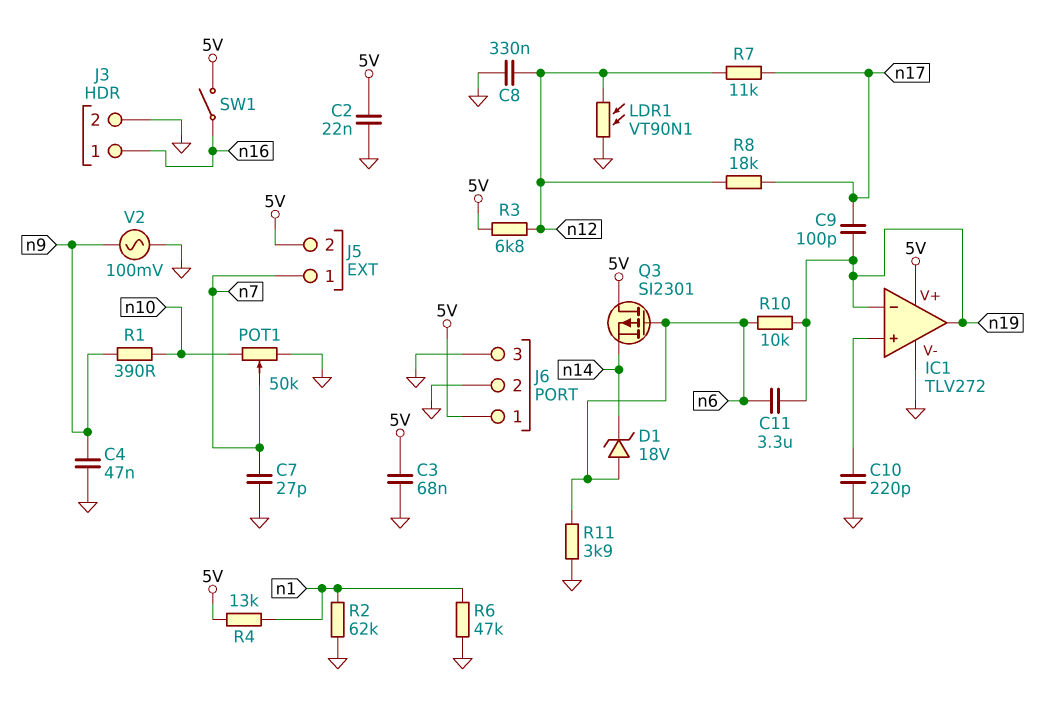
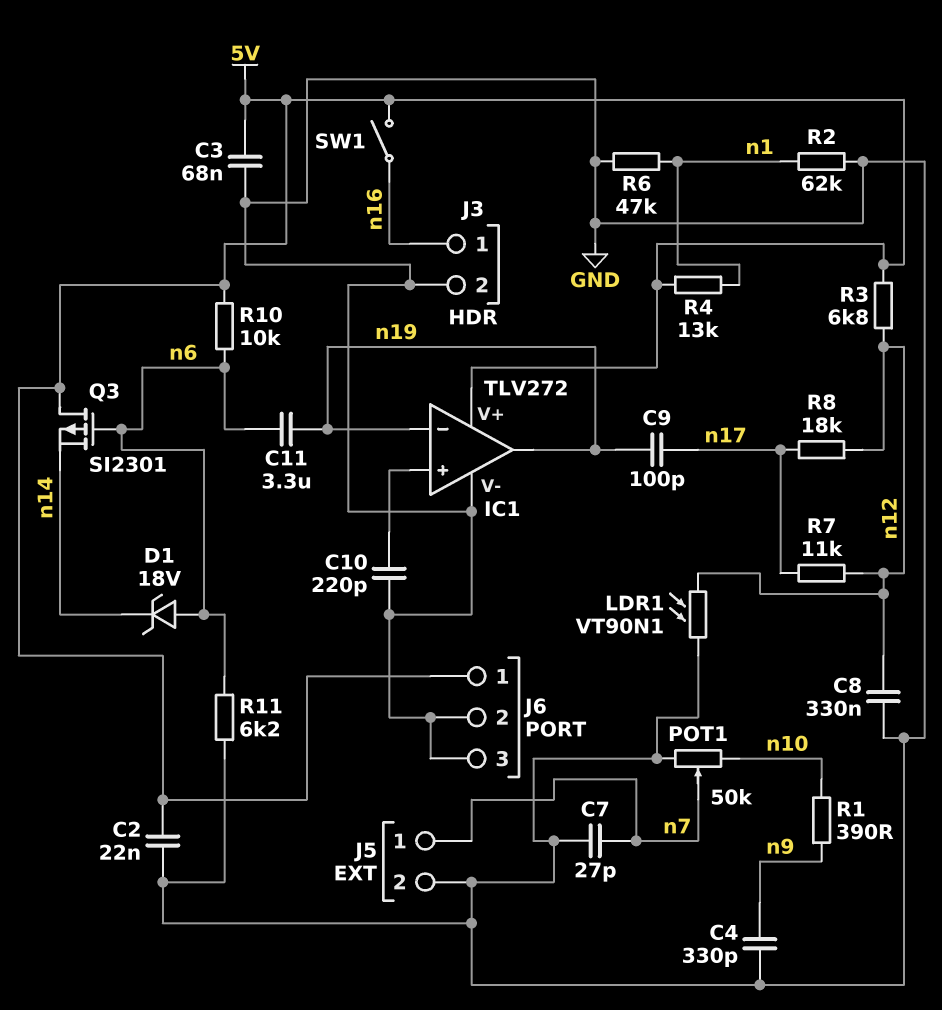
C4: 47nF (GND, n9) -> 330pF (GND, n9)
J5 pin 2: 5V -> GND
R10: 10k (n6, n19) -> 10k (5V, n6)
R11: 3.9k (GND, n6) -> 6.2k (GND, n6)
V2: AC 100mV (GND, n9) -> none

